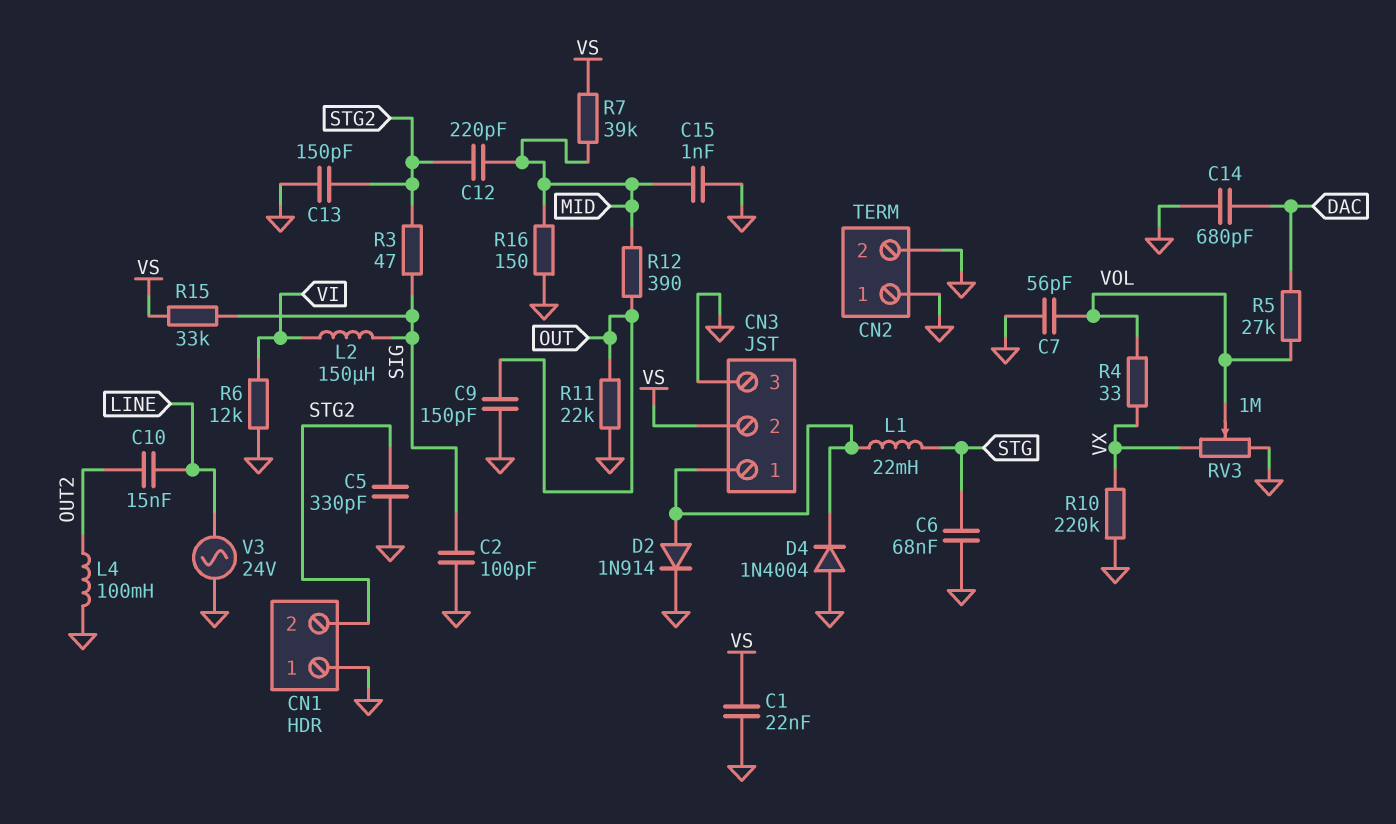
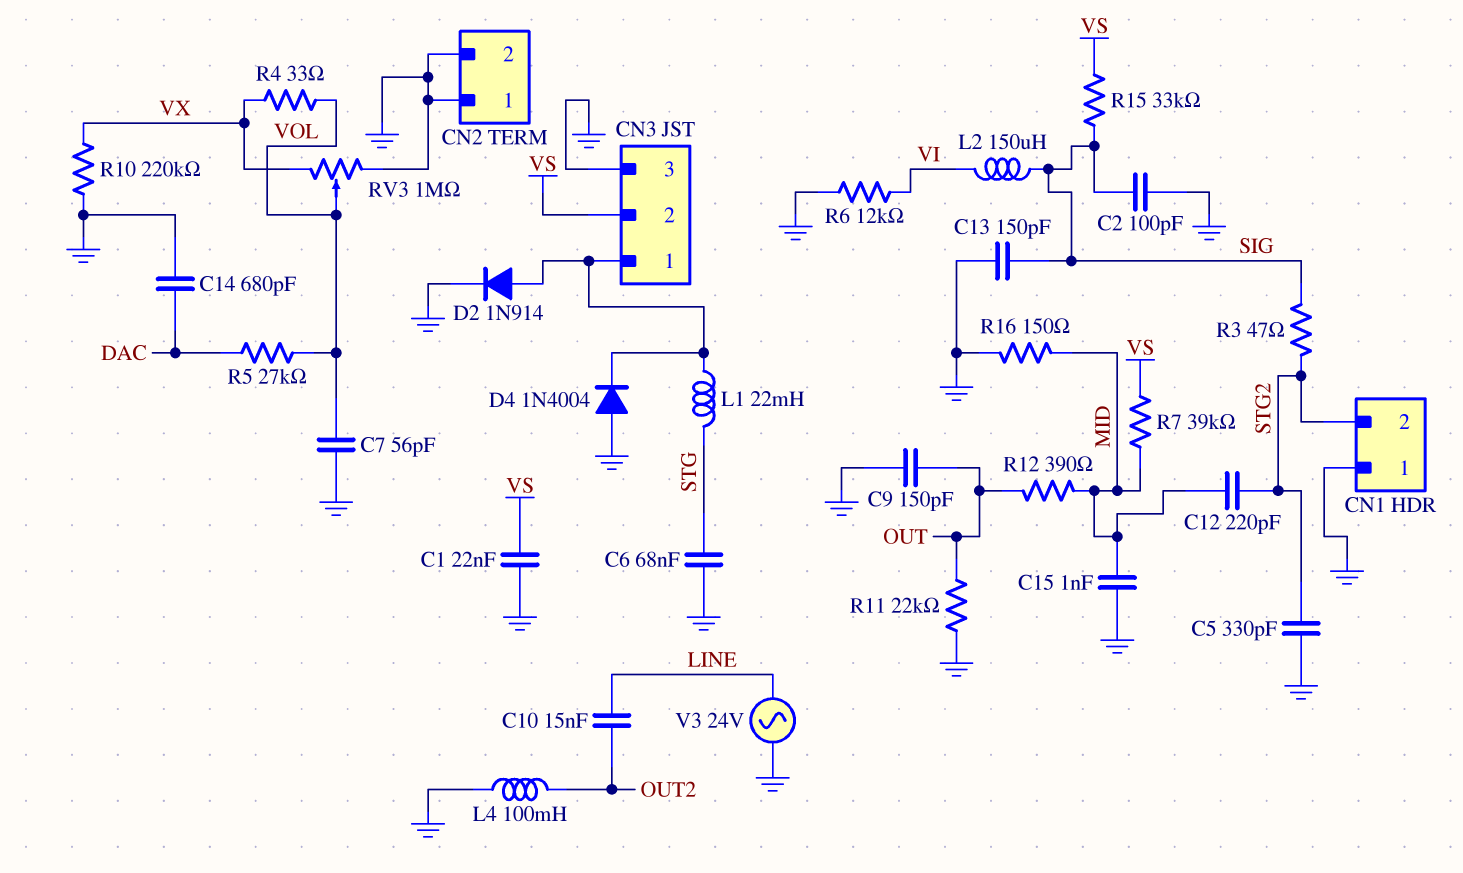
C13: 150pF (GND, STG2) -> 150pF (GND, SIG)

